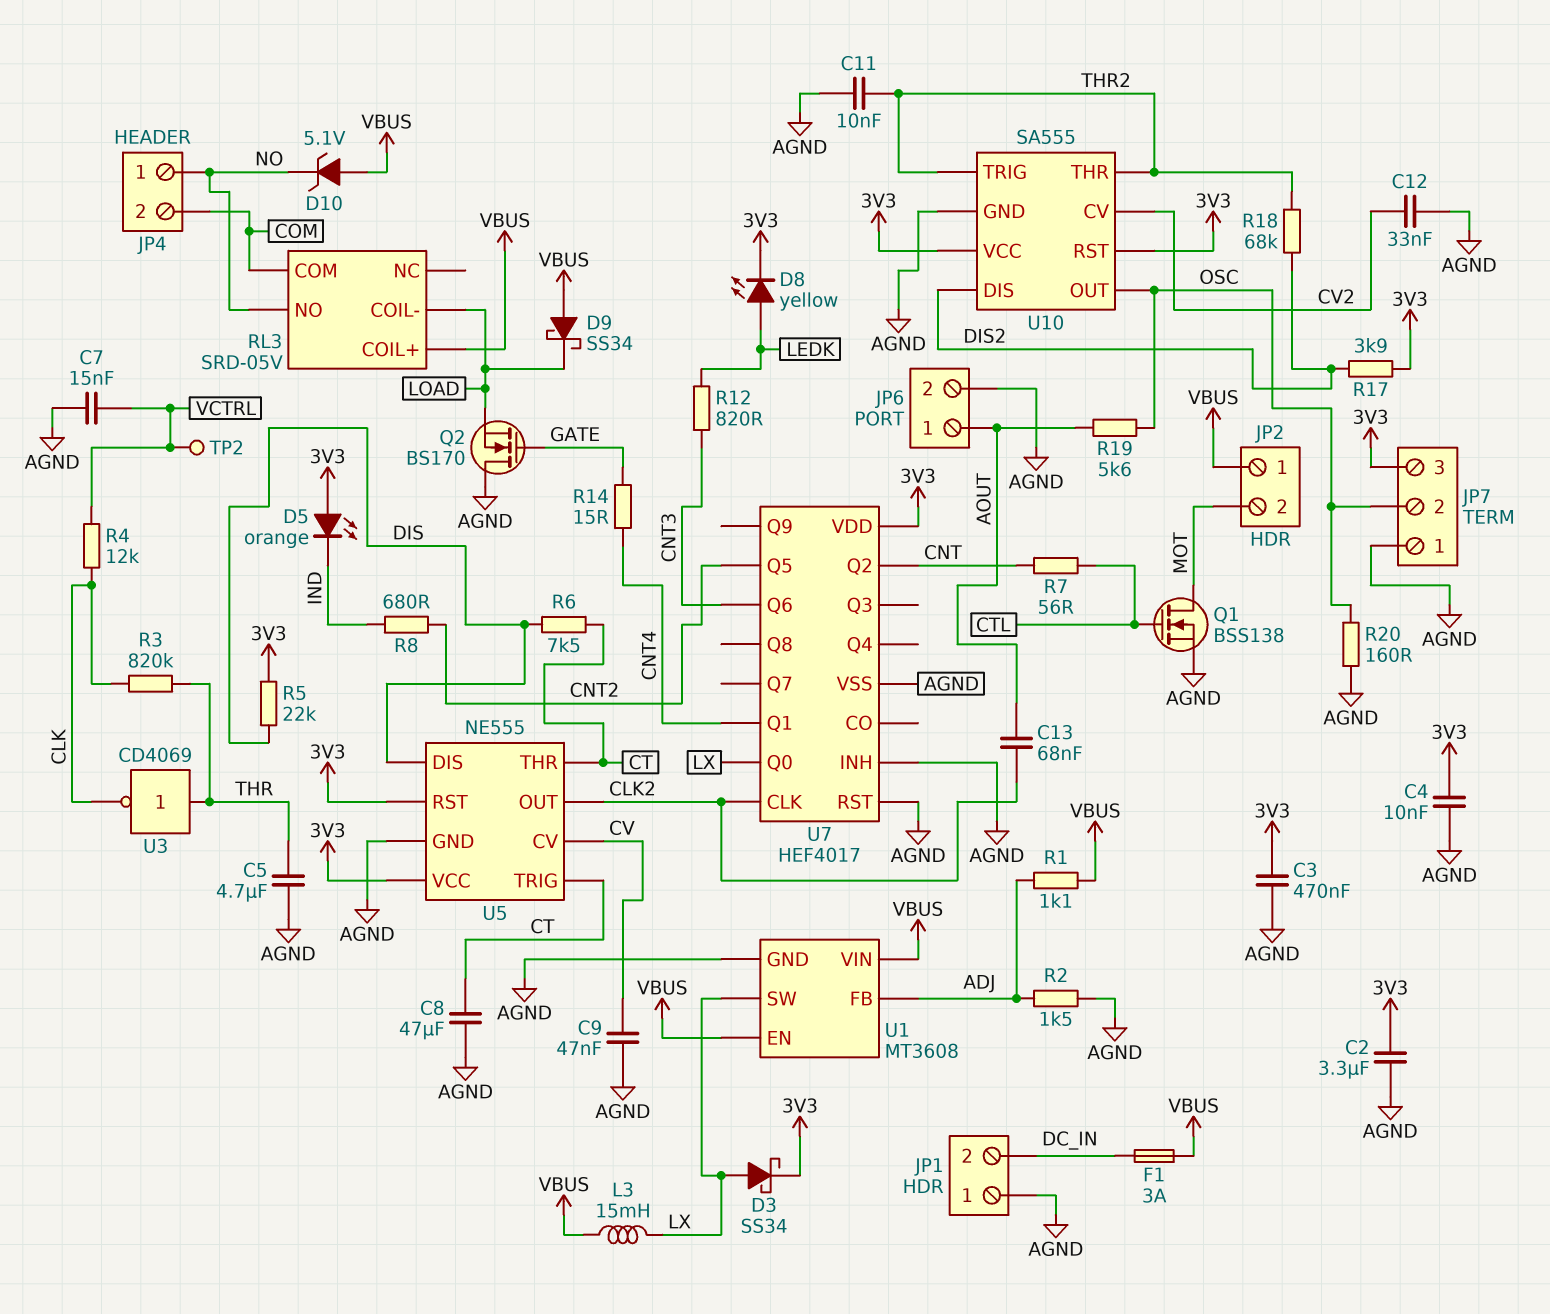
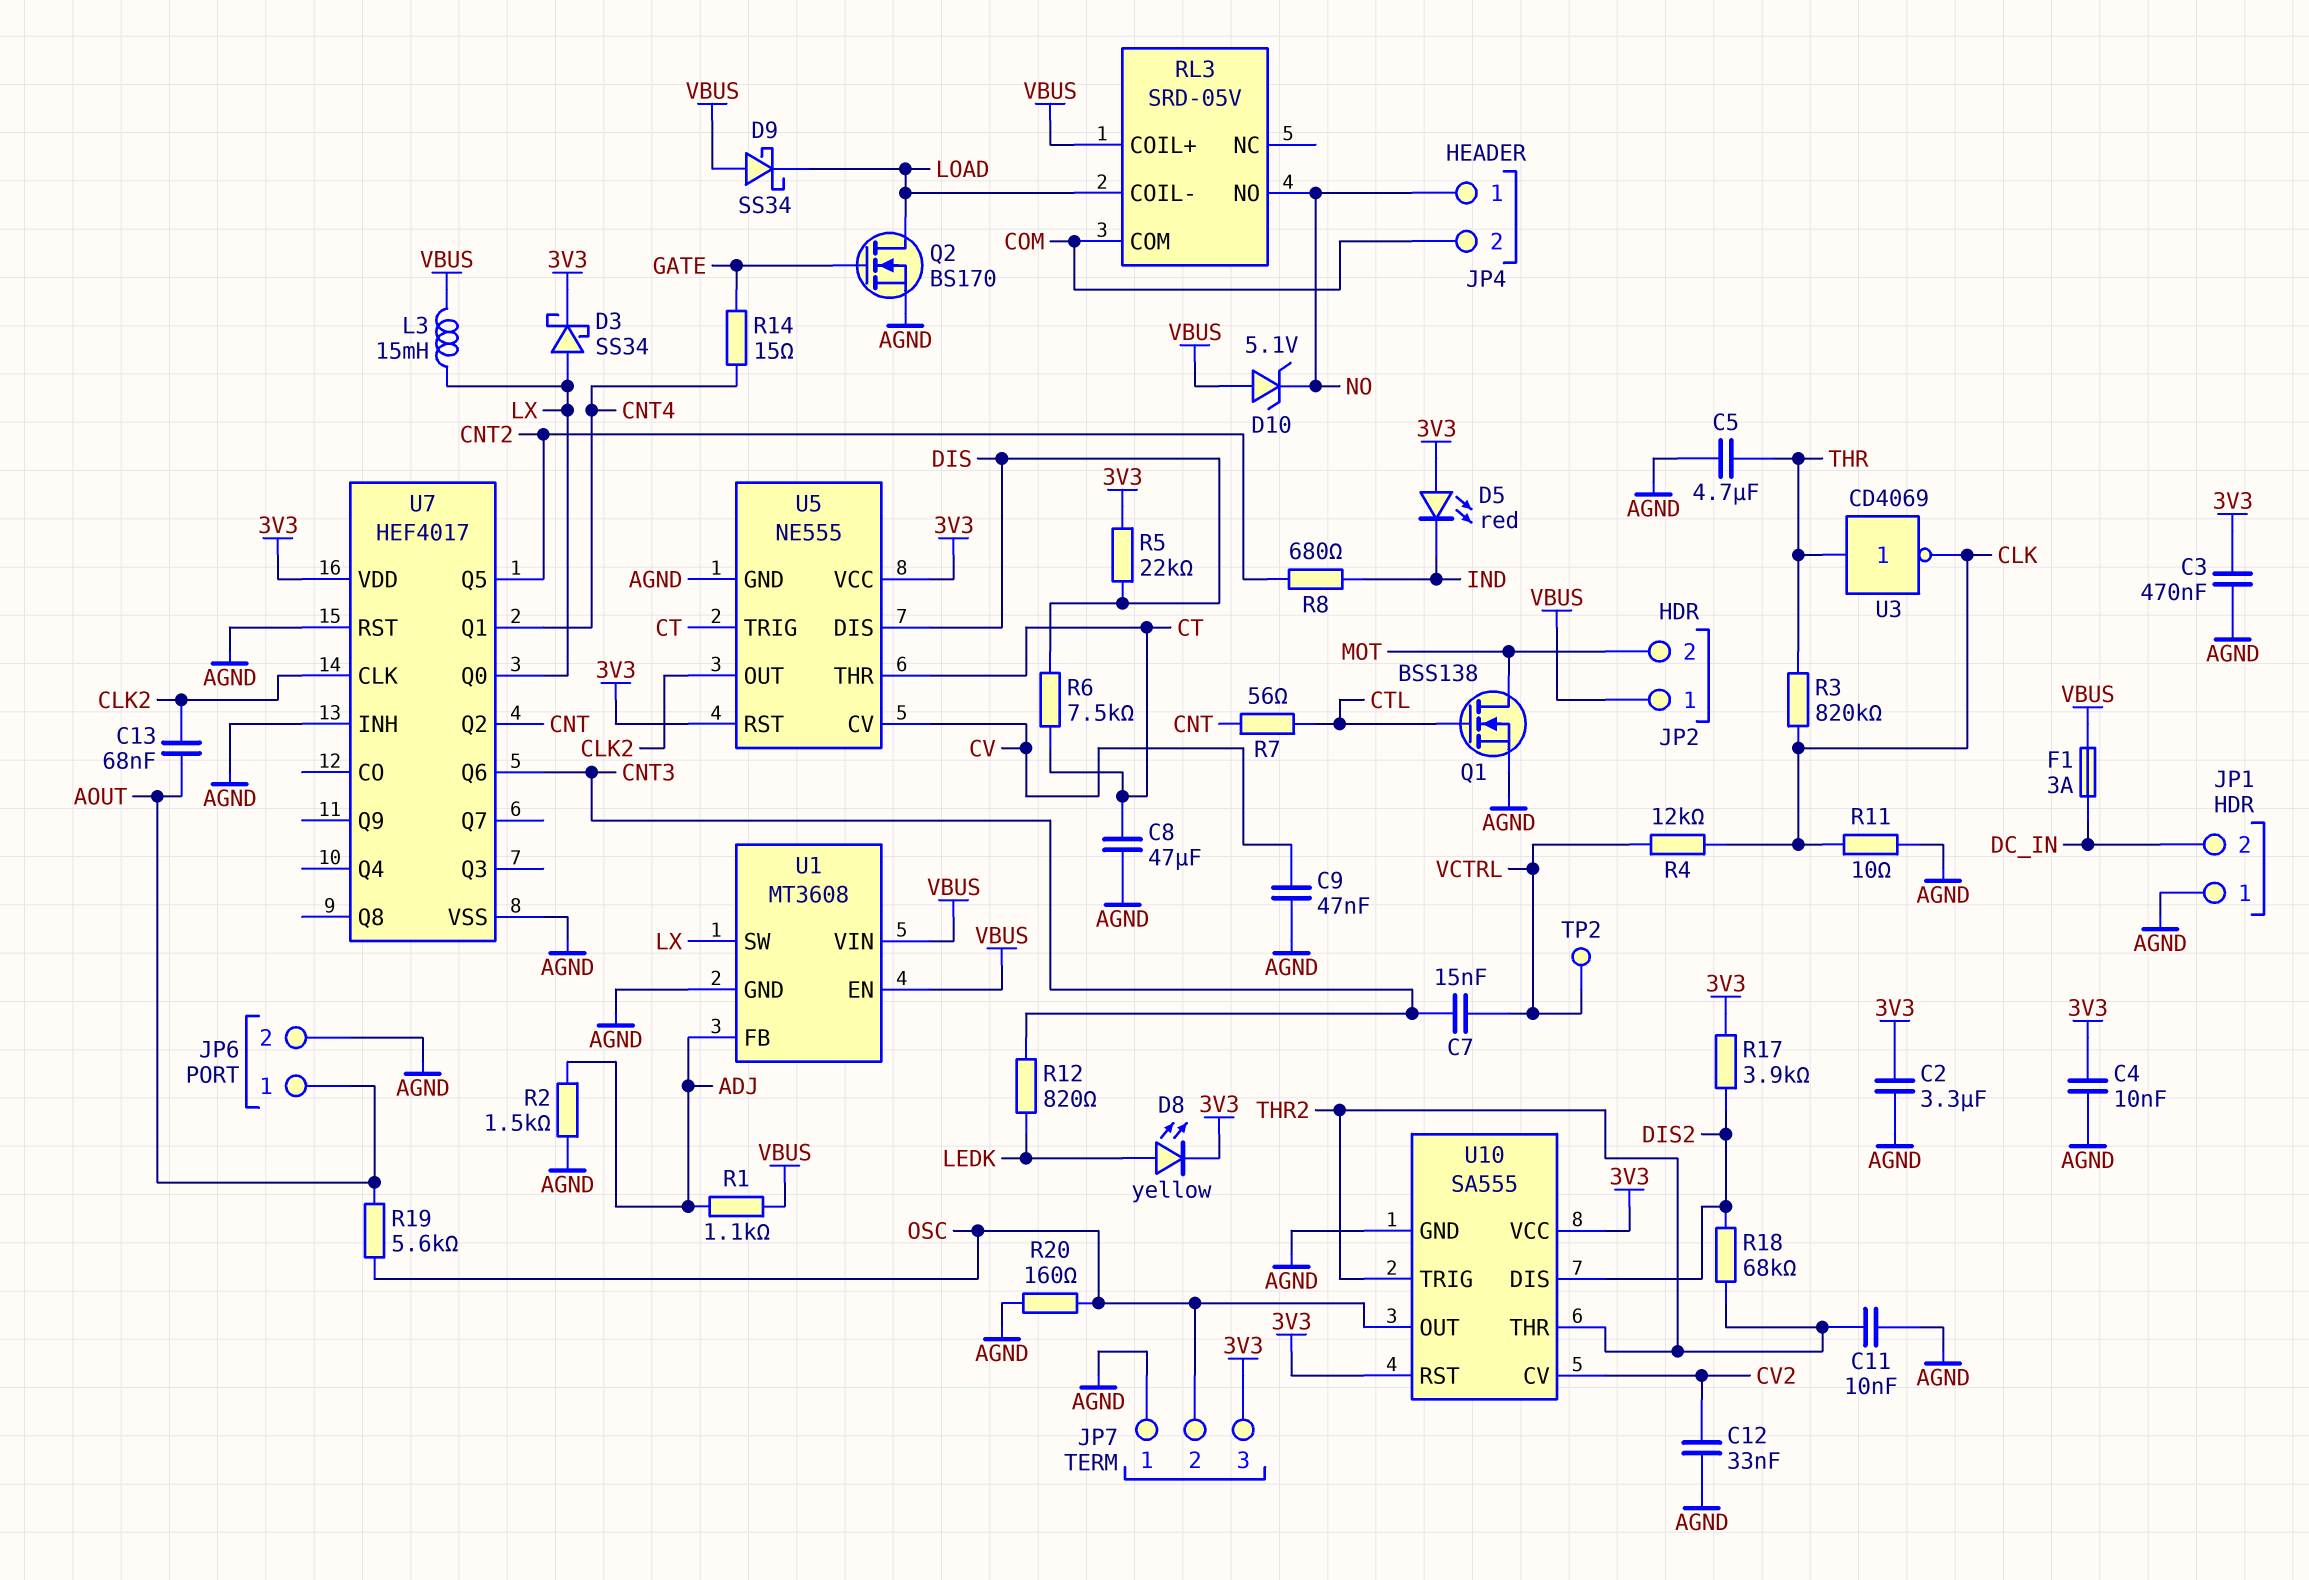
C7: 15nF (AGND, VCTRL) -> 15nF (CNT3, VCTRL)
D5: LED orange (A 3V3, K IND) -> LED red (A 3V3, K IND)
Q2: NMOS BS170 (G GATE, D AGND, S LOAD) -> NMOS BS170 (G GATE, D LOAD, S AGND)
R11: none -> 10 (AGND, CLK)

